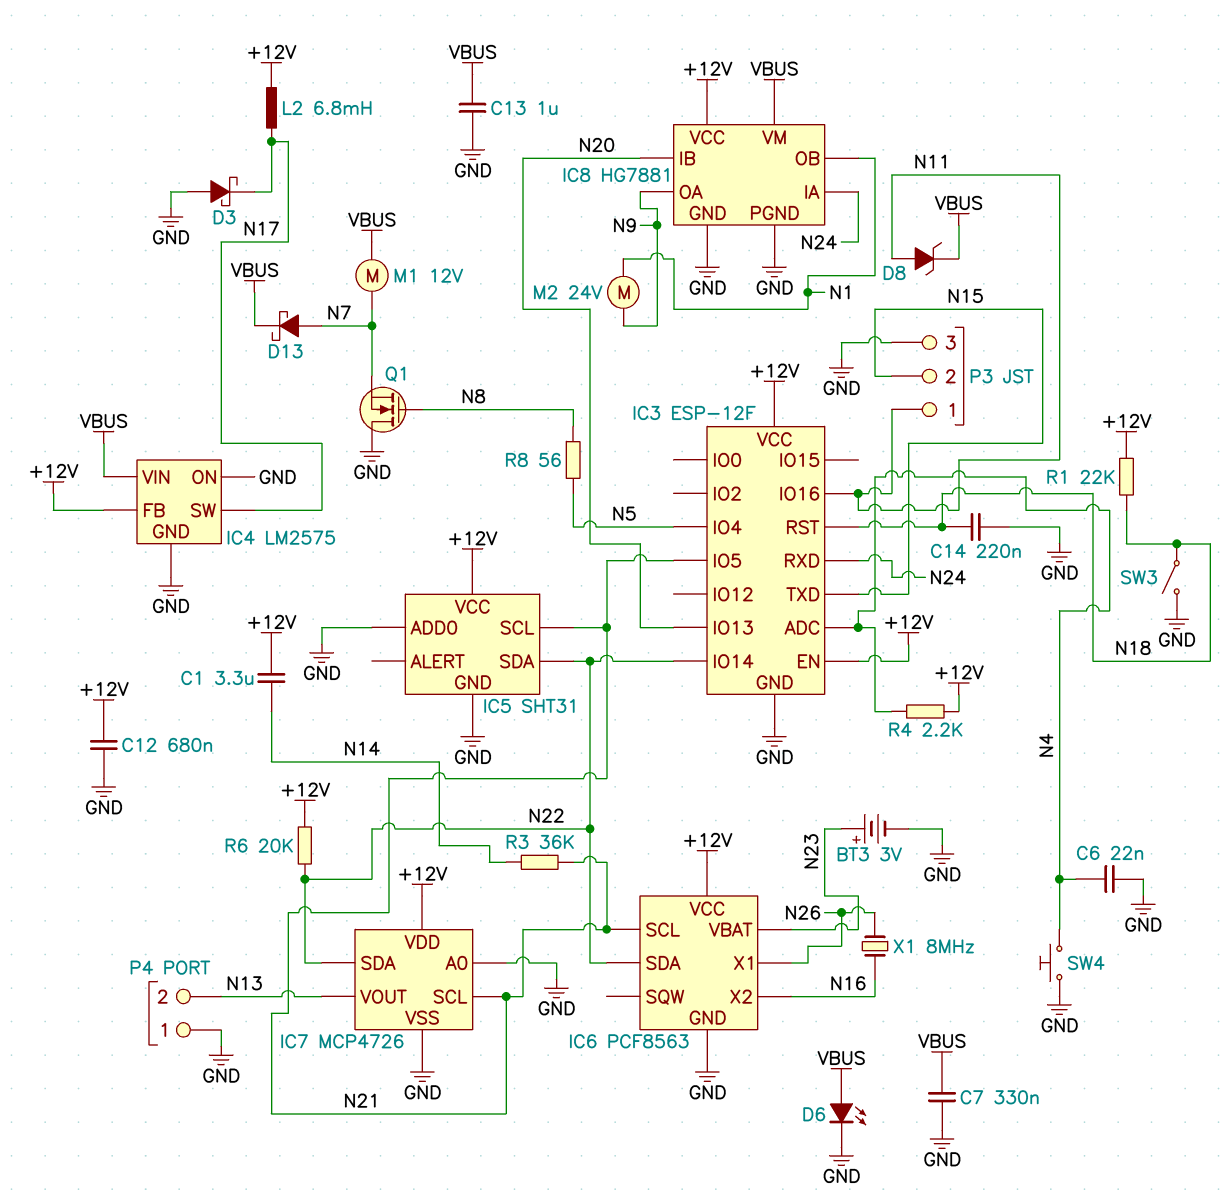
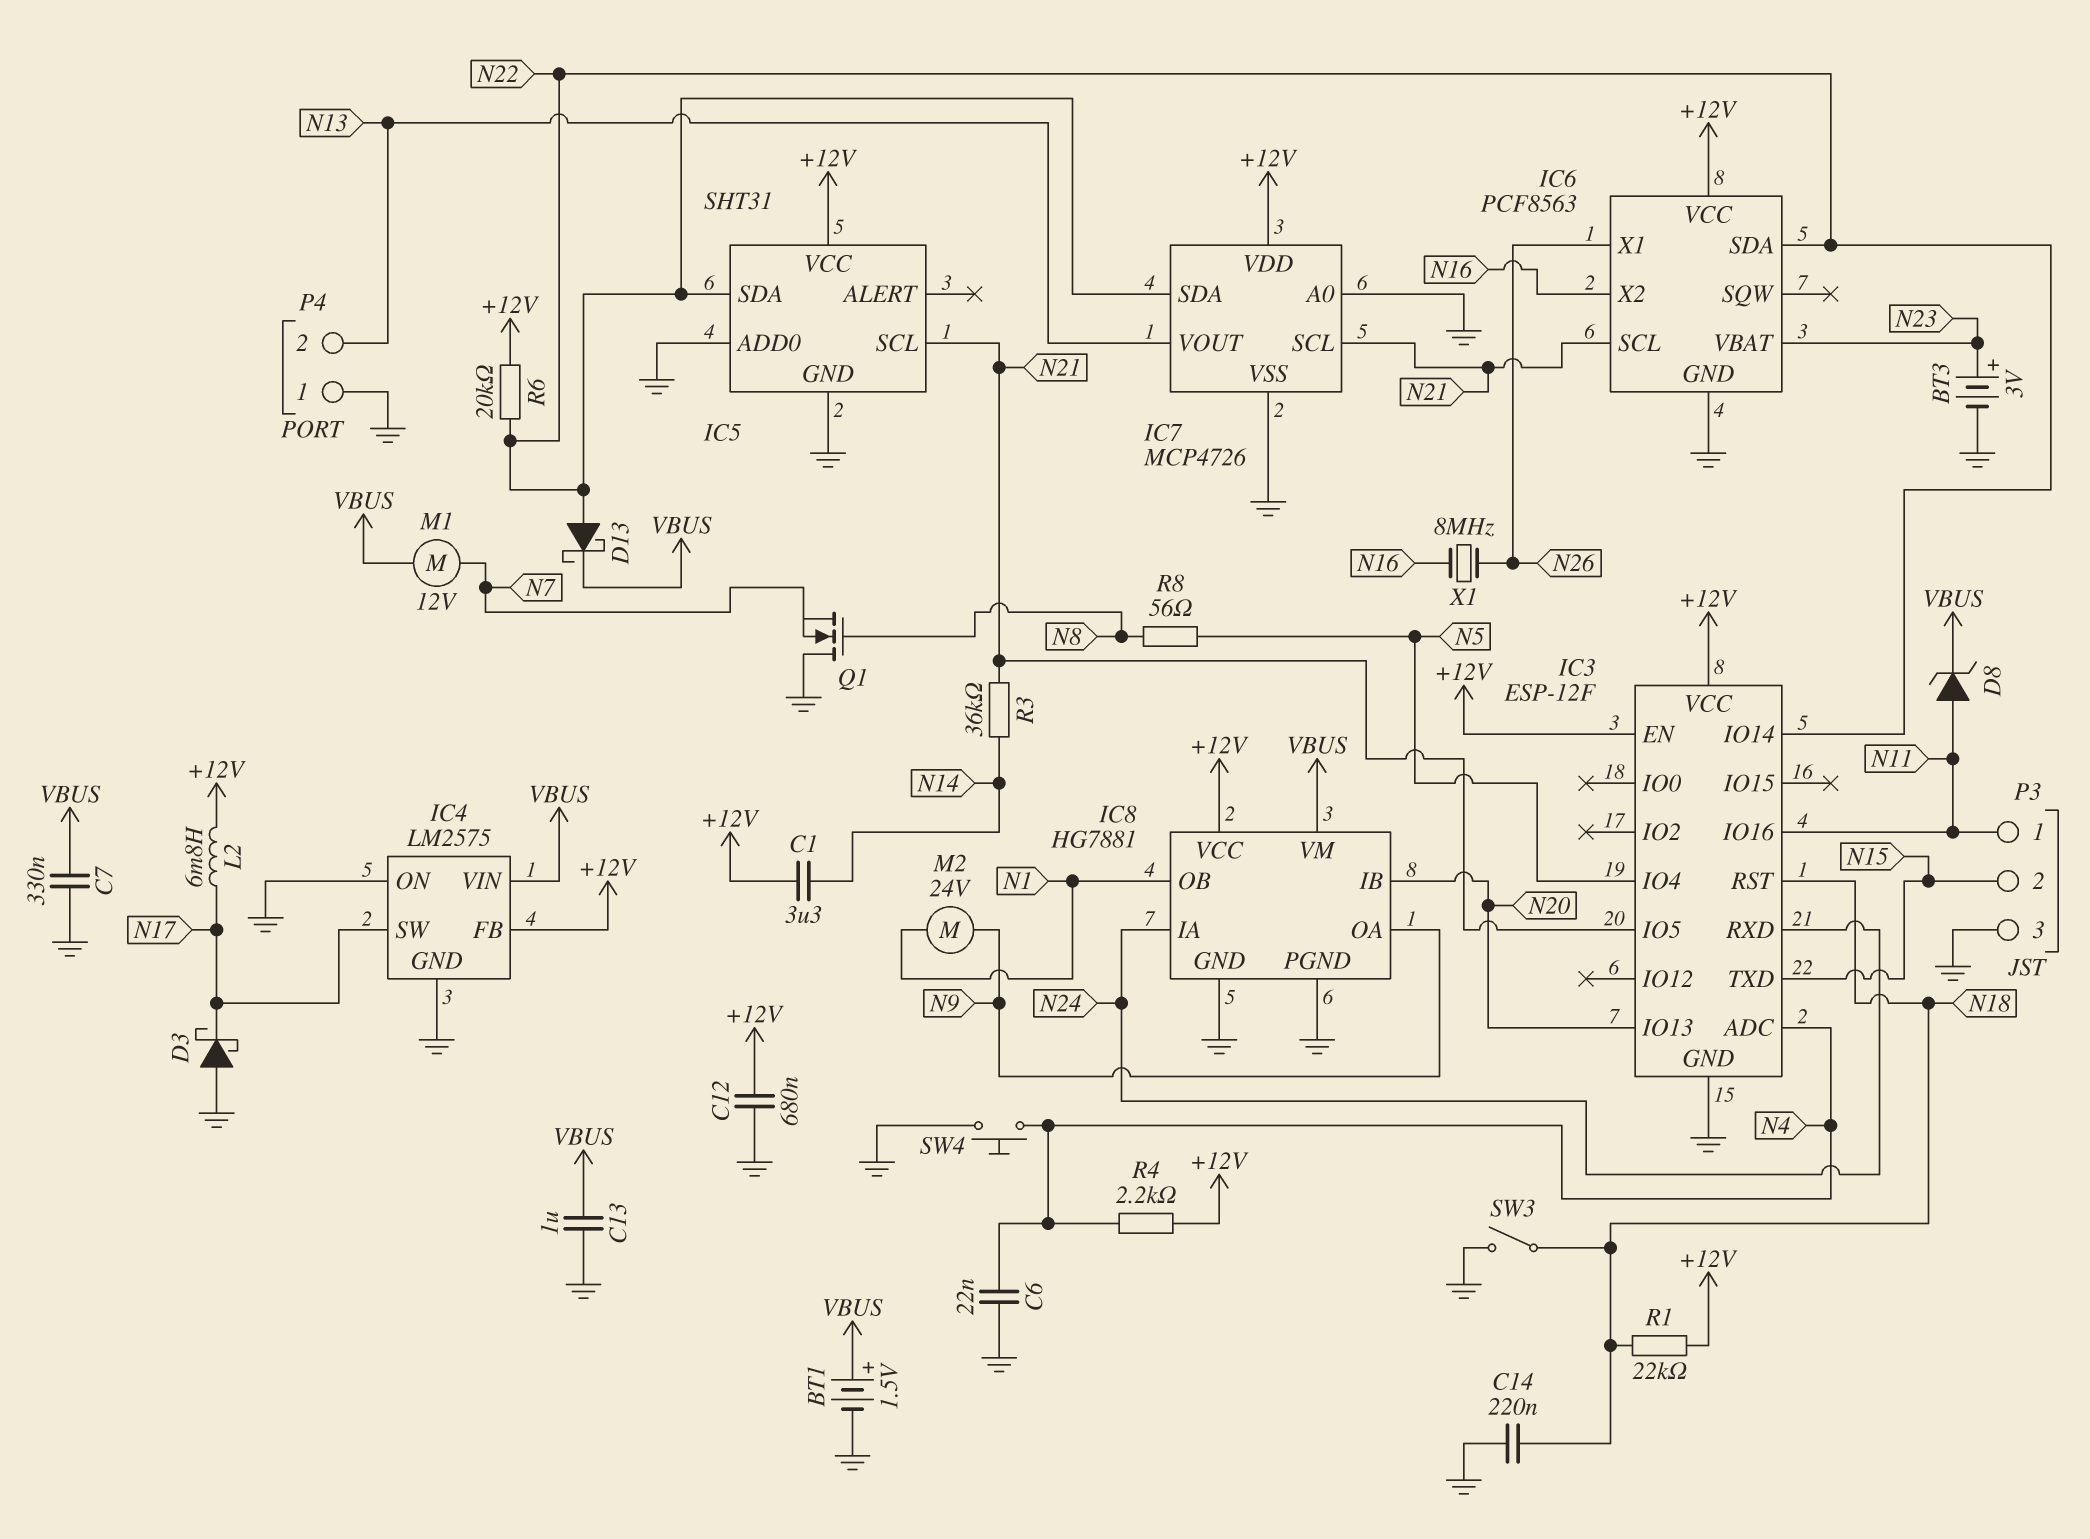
BT1: none -> 1.5V (plus VBUS, minus GND)
D6: LED (A VBUS, K GND) -> none
D13: schottky (A N7, K VBUS) -> schottky (A N22, K VBUS)

